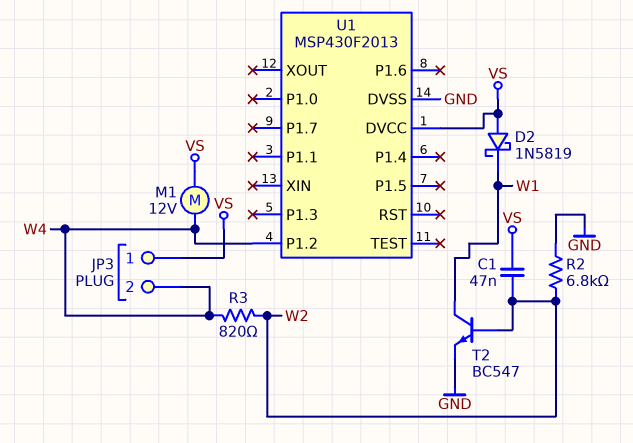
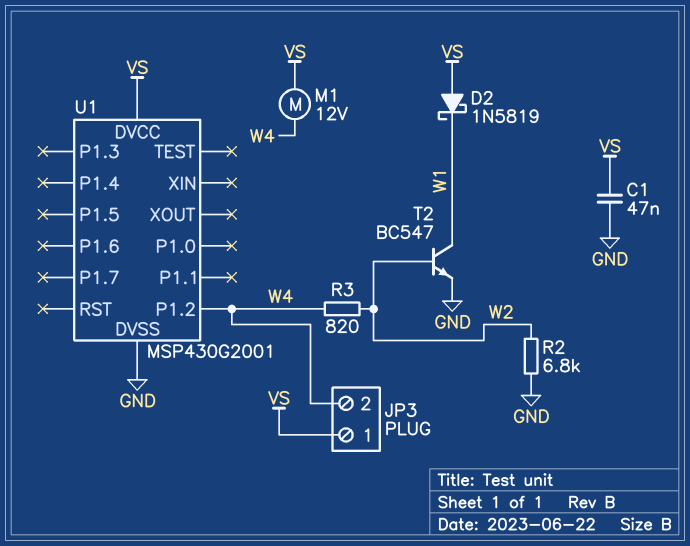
C1: 47nF (VS, W2) -> 47nF (GND, VS)
U1: MSP430F2013 -> MSP430G2001

